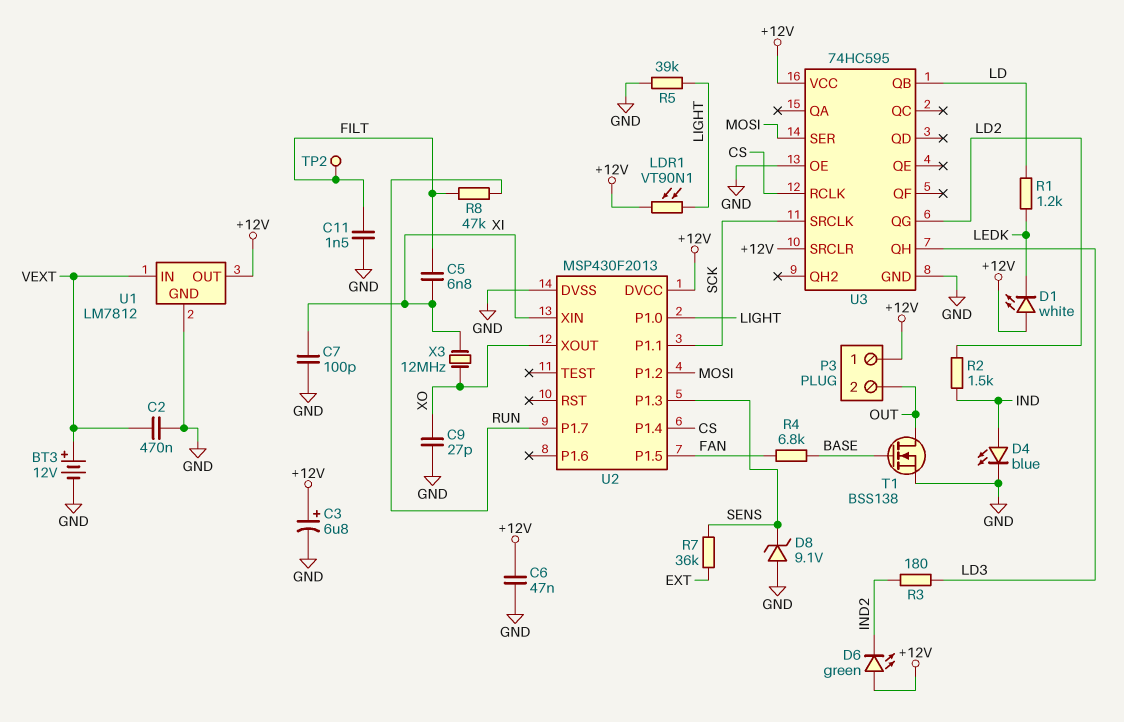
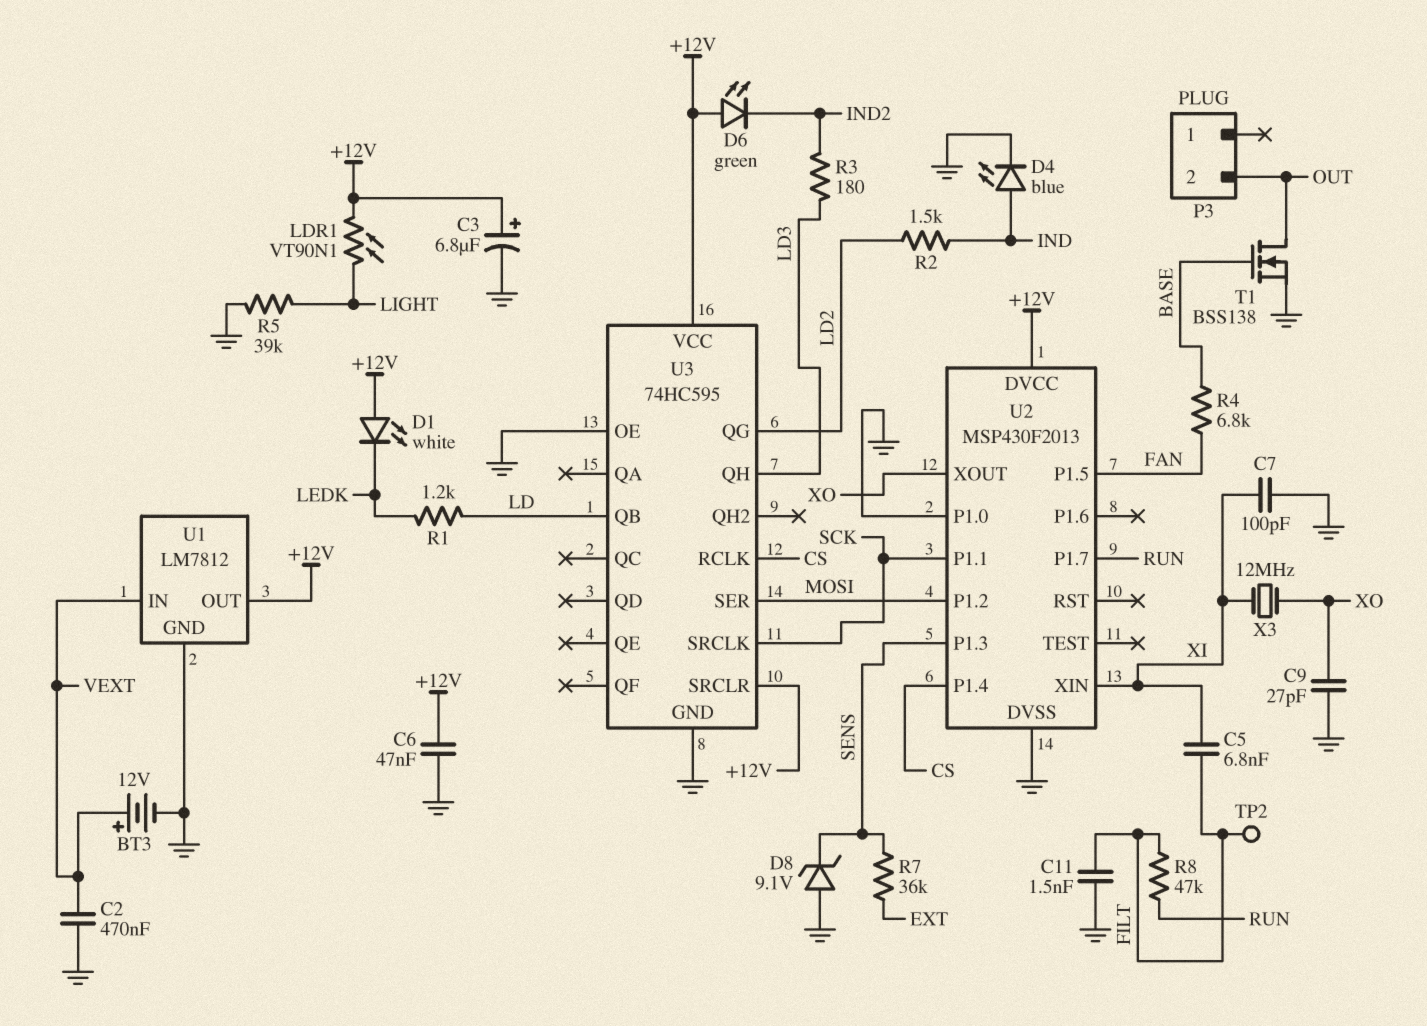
P3 pin 1: +12V -> none
U2 pin P1.0: LIGHT -> GND

